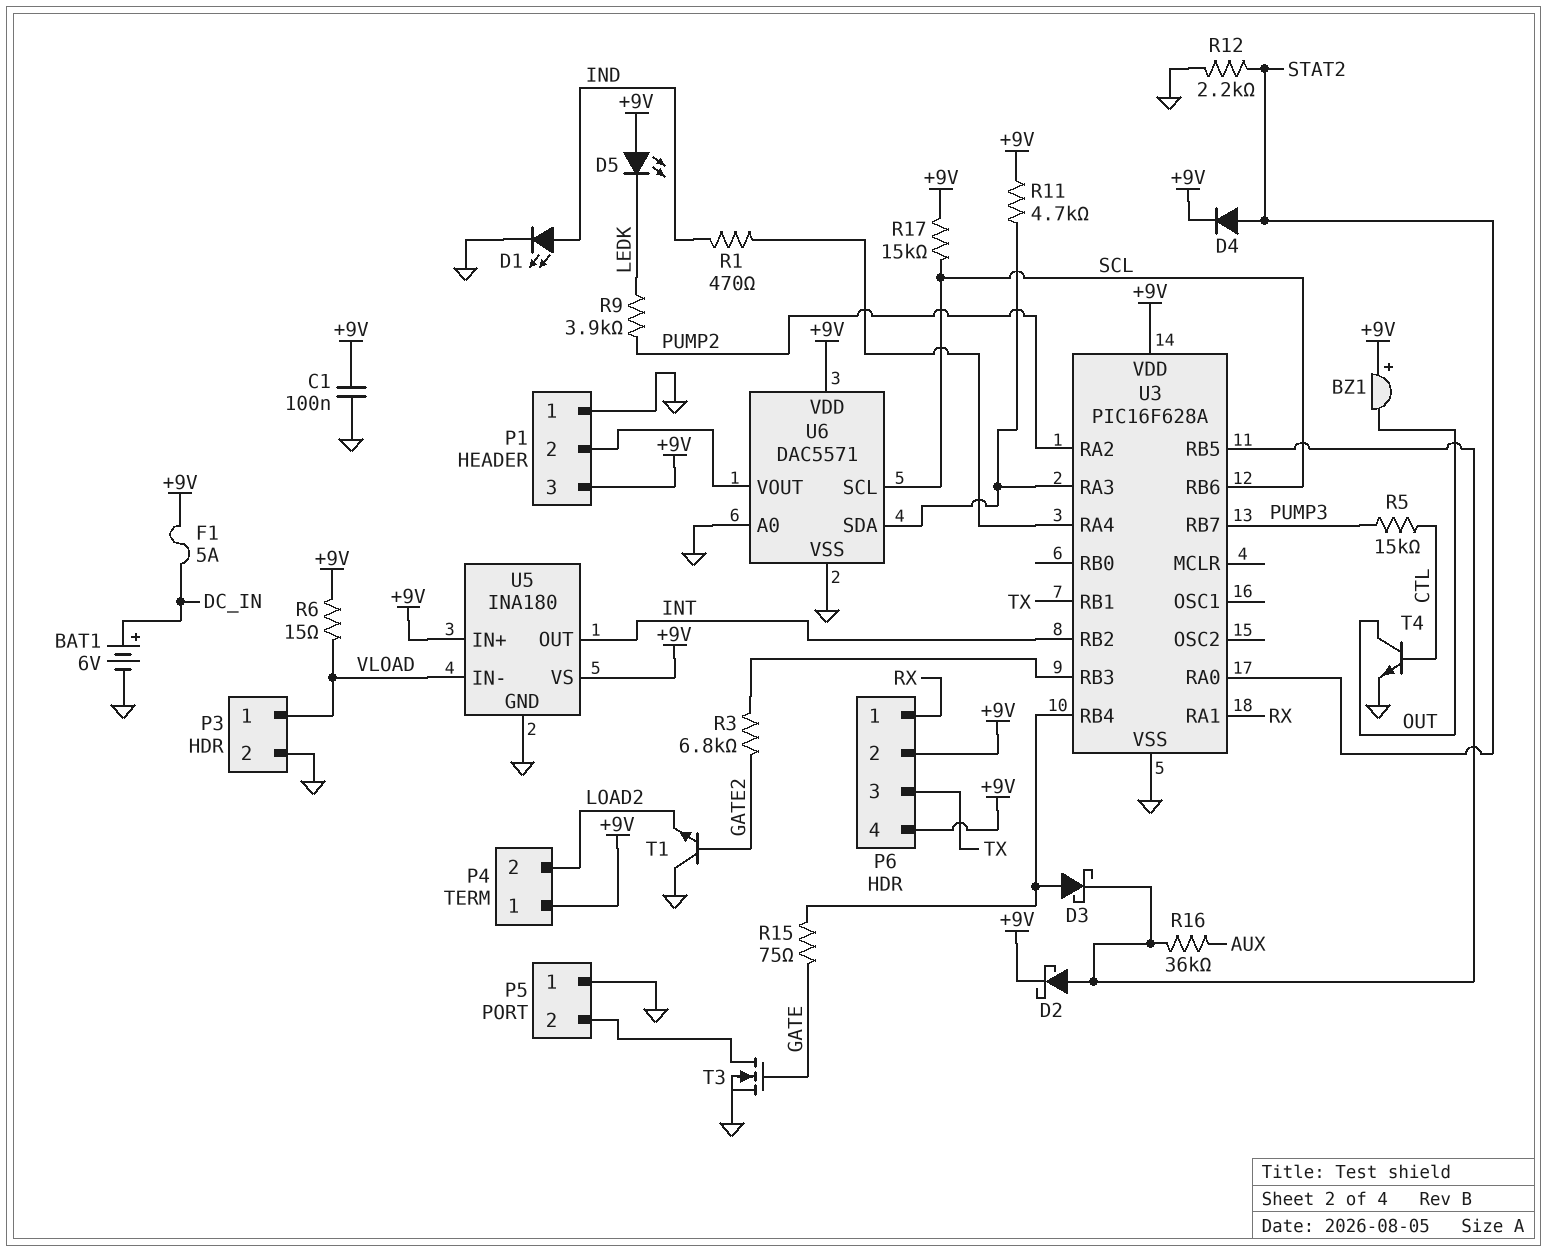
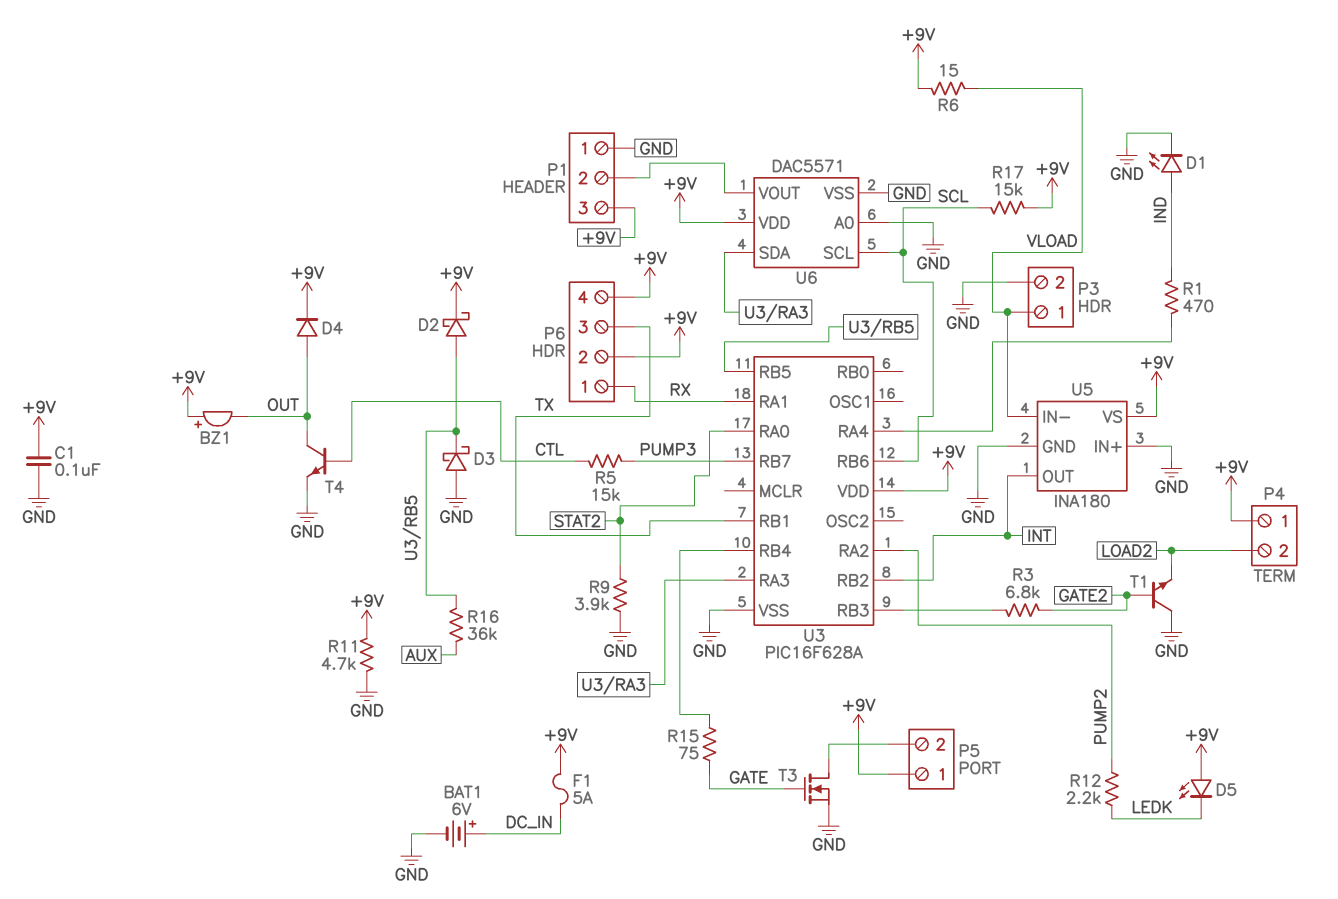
D3: schottky (A U3/RB4, K U3/RB5) -> schottky (A GND, K U3/RB5)
D4: diode (A STAT2, K +9V) -> diode (A OUT, K +9V)
P5 pin 1: GND -> +9V
R9: 3.9k (LEDK, PUMP2) -> 3.9k (GND, STAT2)
R11: 4.7k (+9V, U3/RA3) -> 4.7k (+9V, GND)
R12: 2.2k (GND, STAT2) -> 2.2k (LEDK, PUMP2)
U5 pin IN+: +9V -> GND

